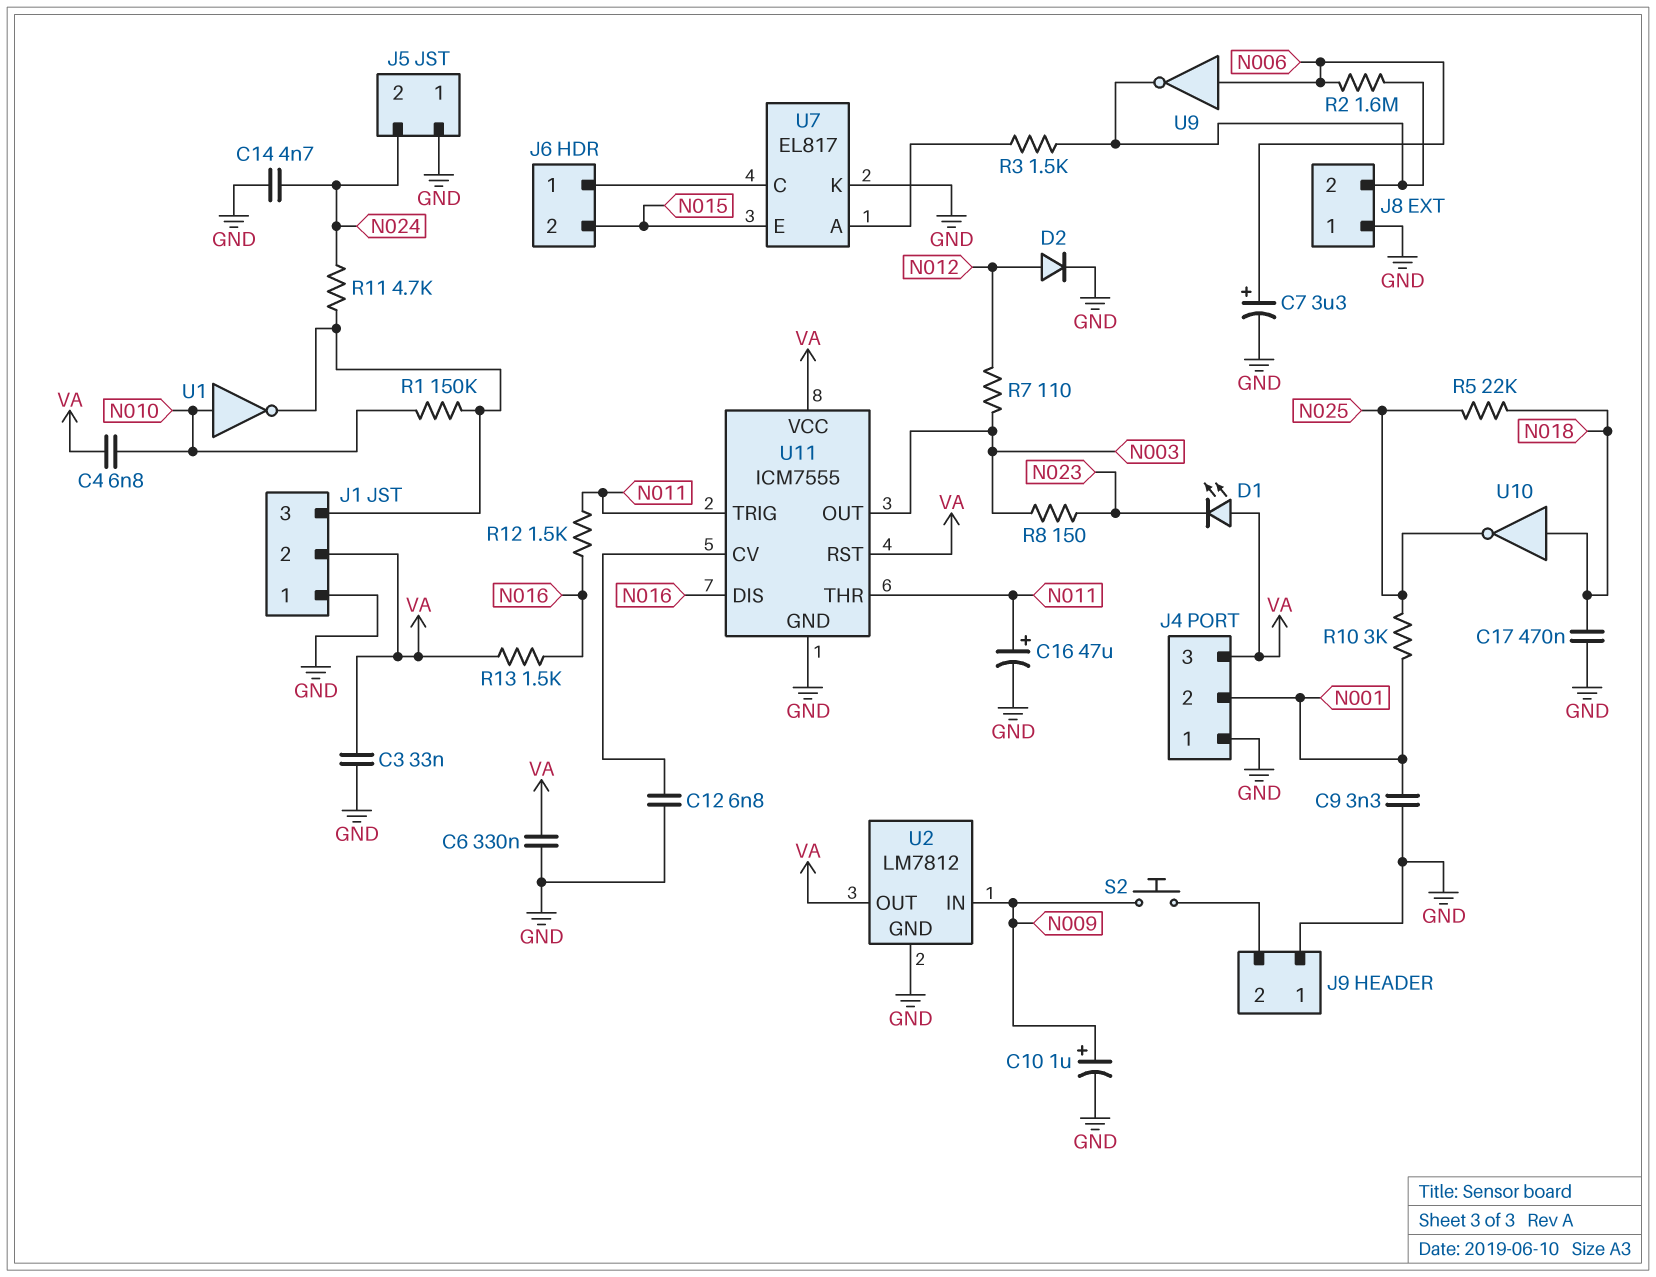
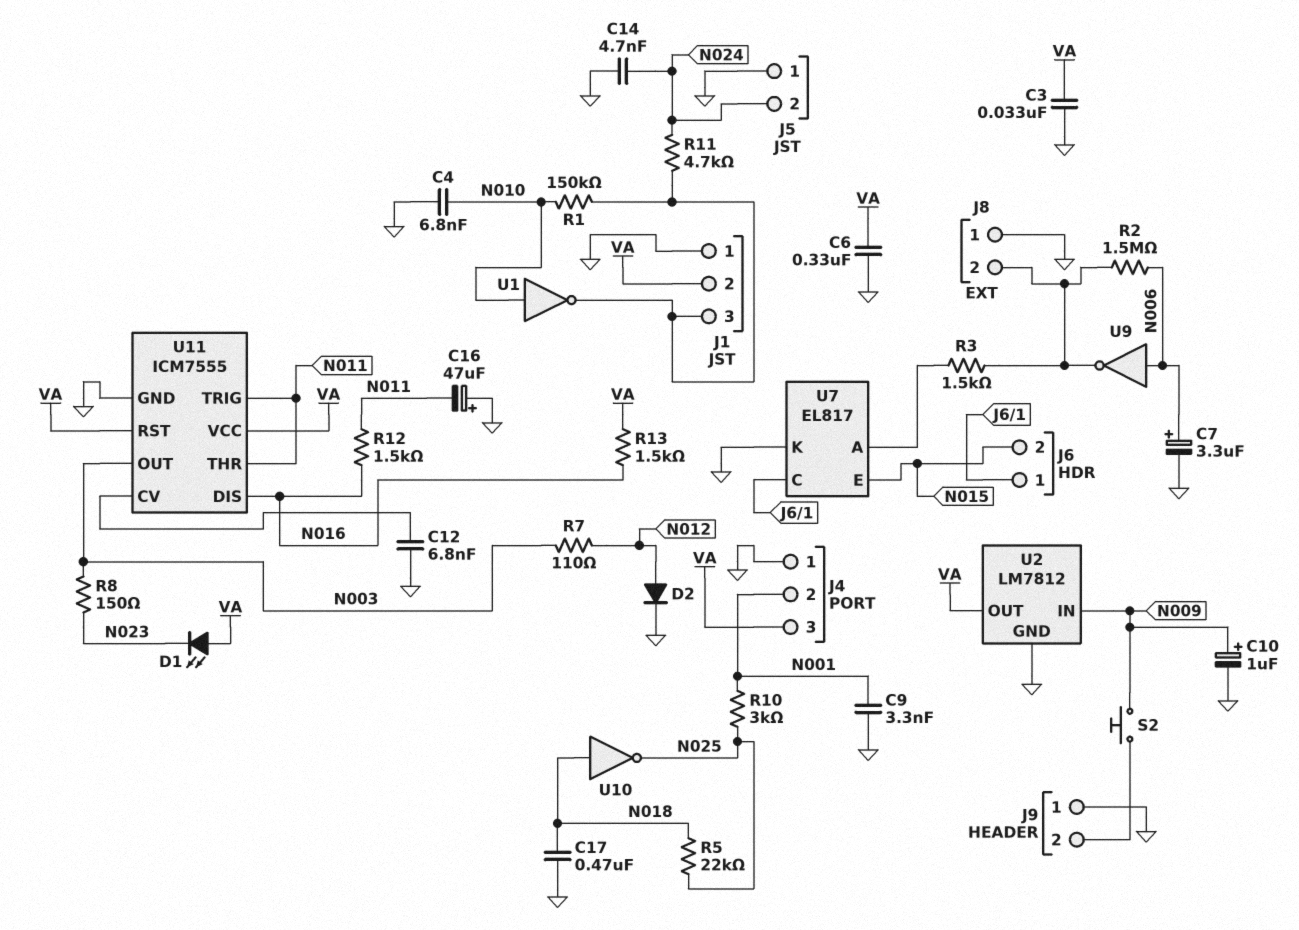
C4: 6.8nF (N010, VA) -> 6.8nF (GND, N010)
C16: 47uF (plus N011, minus GND) -> 47uF (plus GND, minus N011)
R2: 1.6M (J8/2, N006) -> 1.5M (J8/2, N006)

